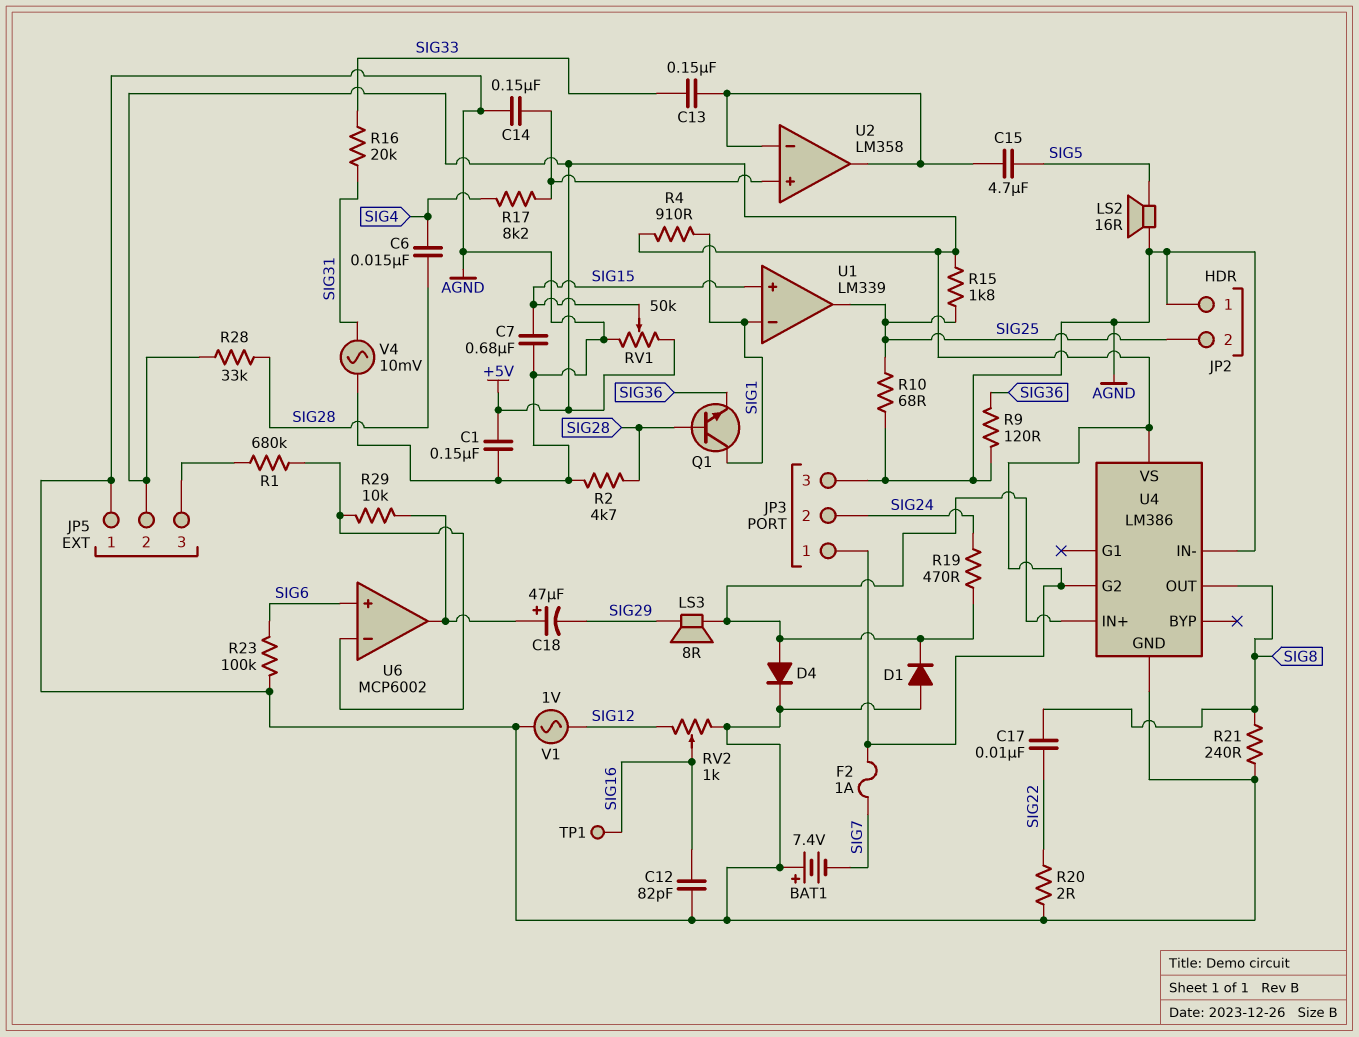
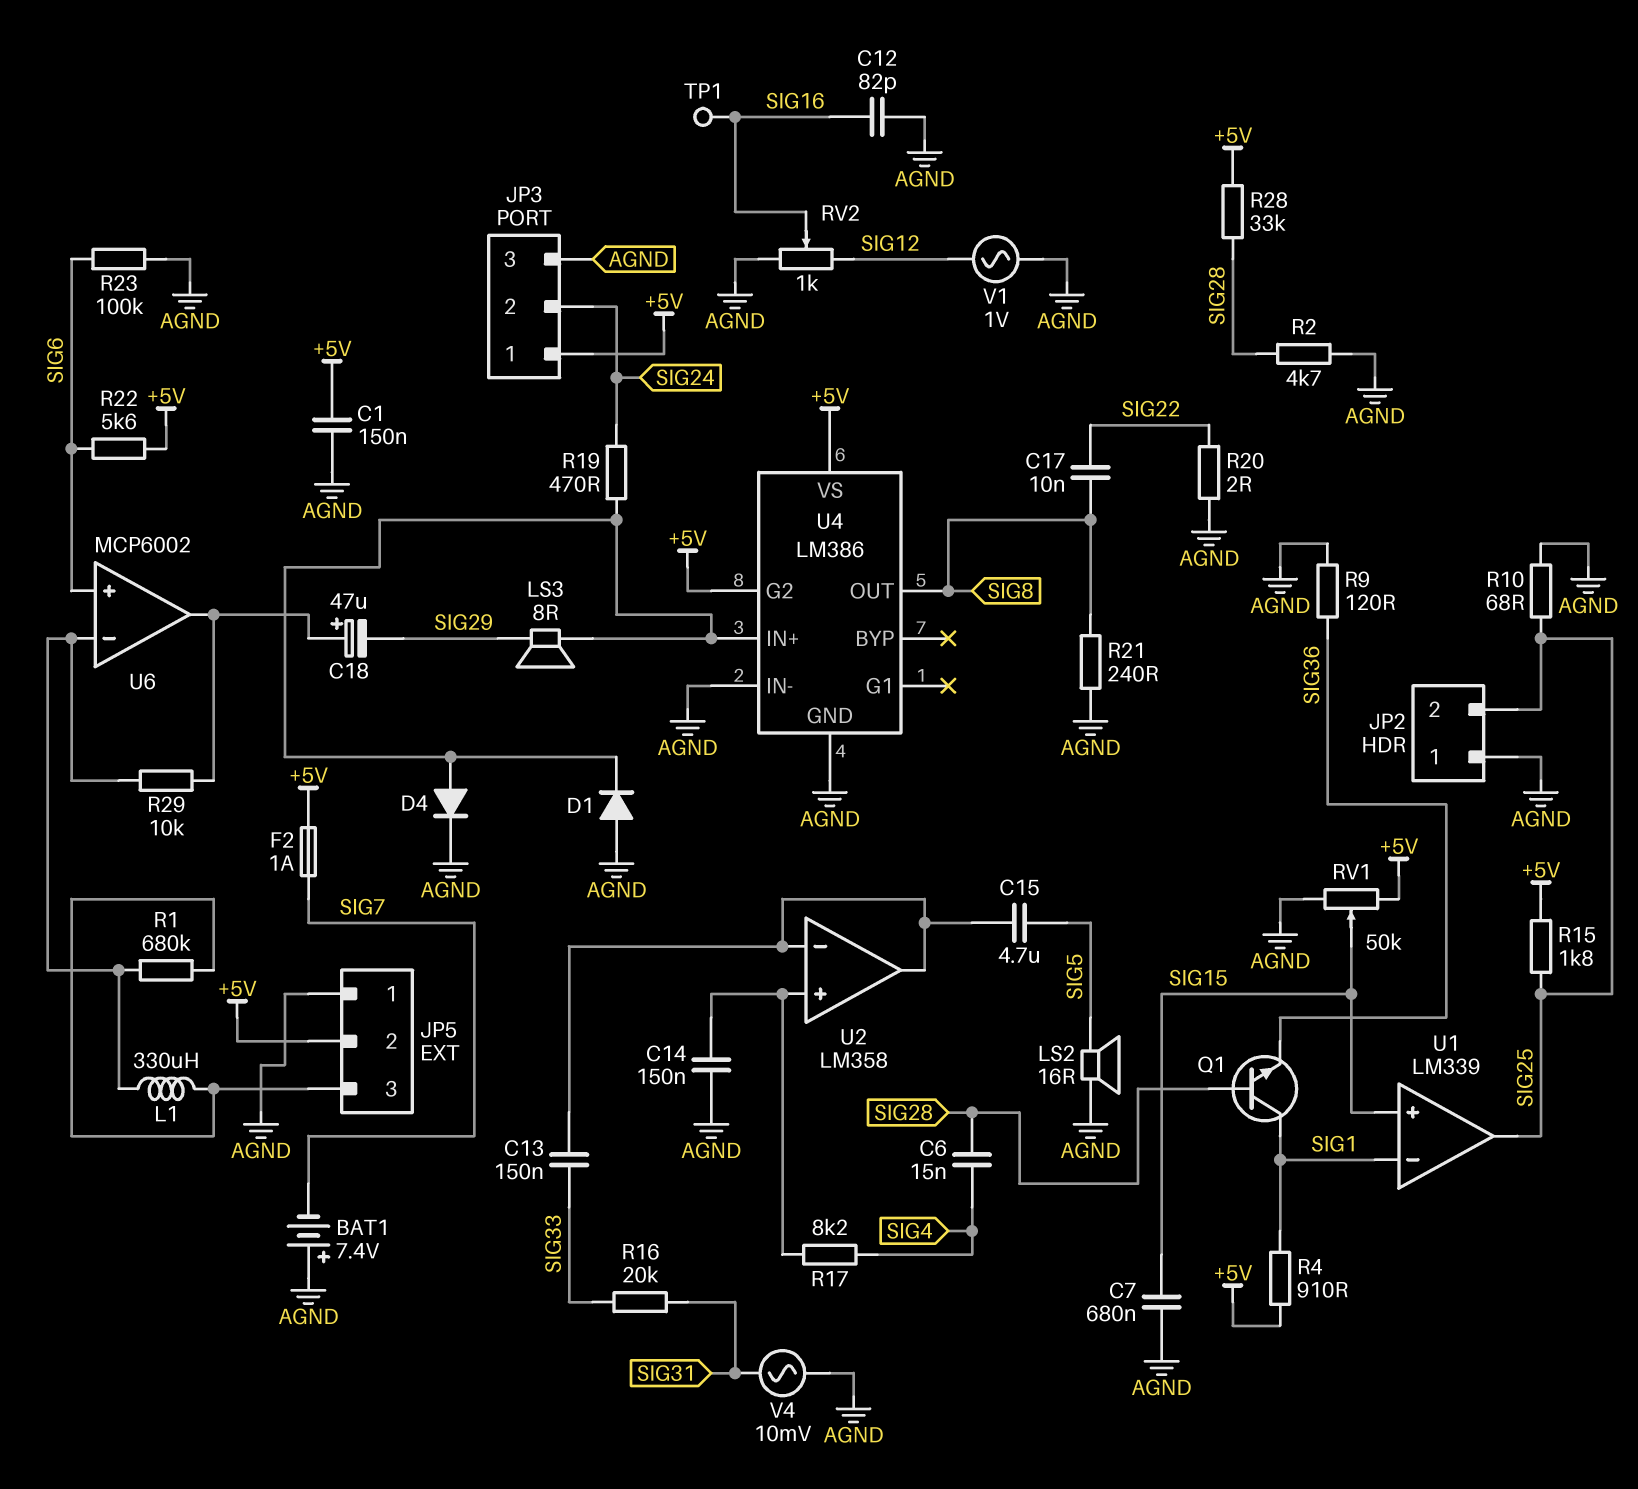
L1: none -> 330uH (JP5/3, U6/in-)
R22: none -> 5.6k (+5V, SIG6)

